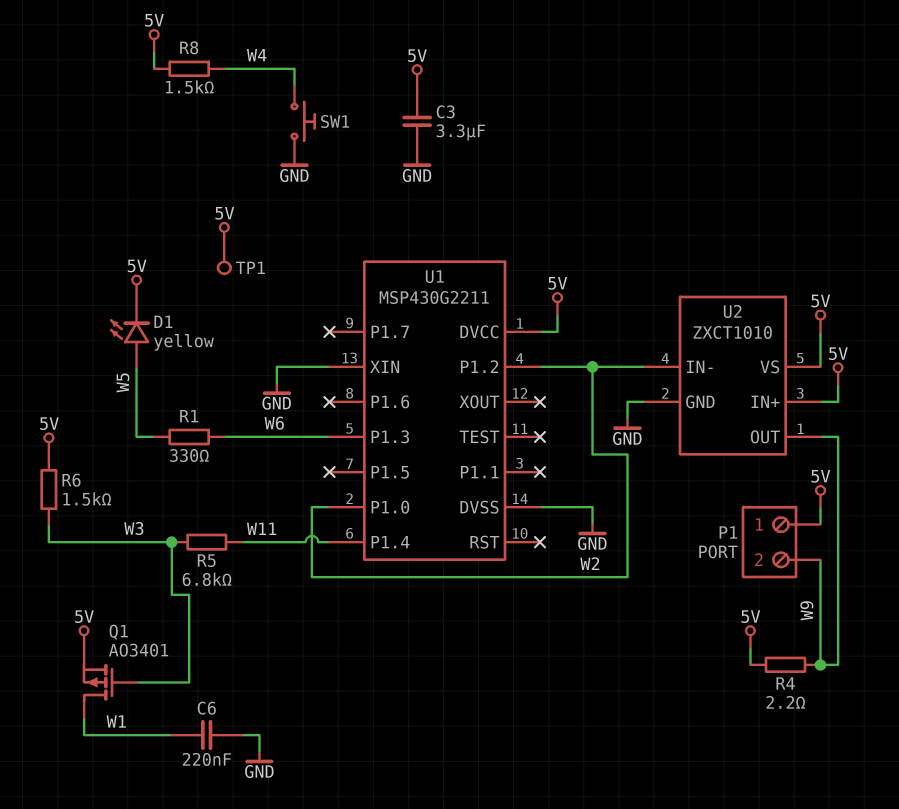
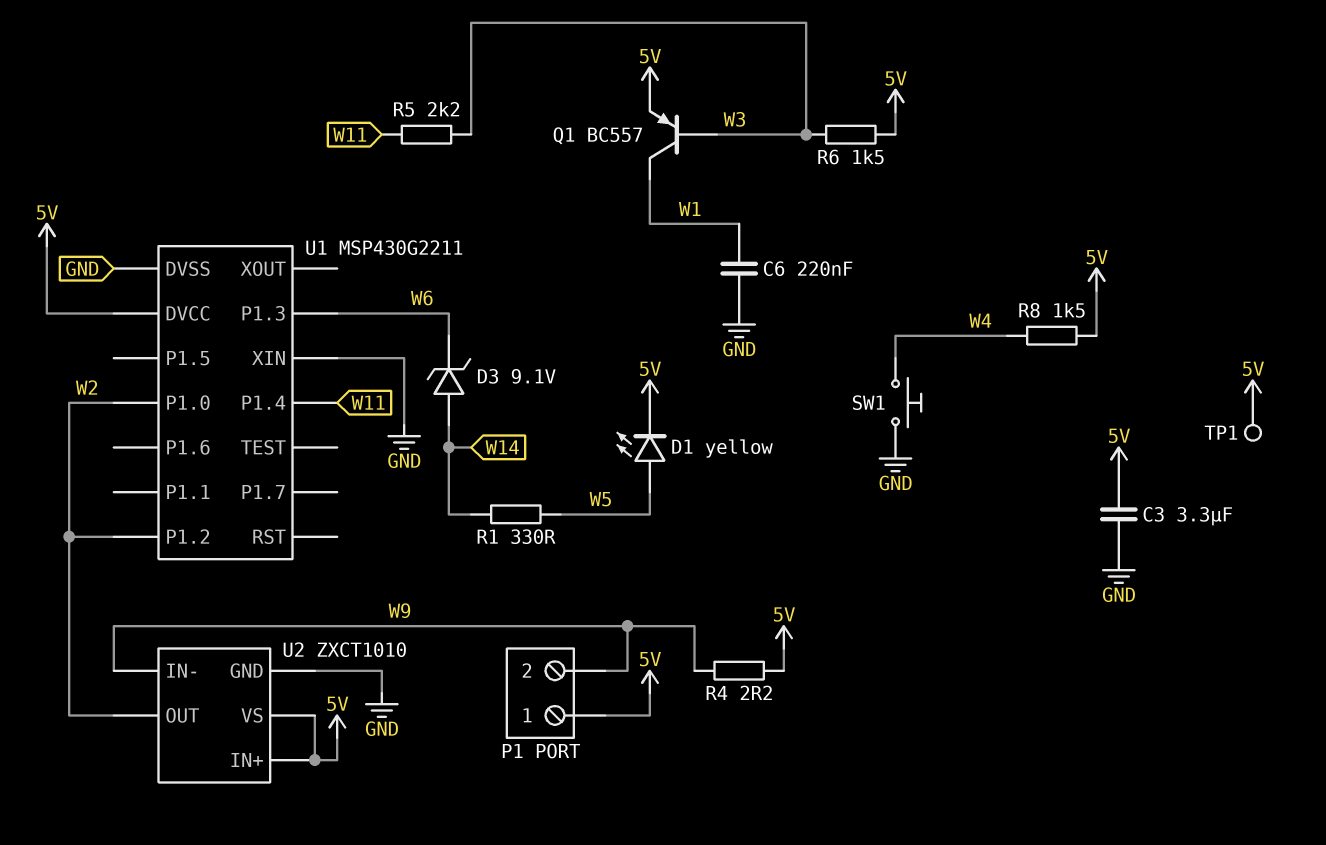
D3: none -> zener 9.1V (A W14, K W6)
Q1: PMOS AO3401 (G W3, D W1, S 5V) -> PNP BC557 (B W3, C W1, E 5V)
R1: 330 (W5, W6) -> 330 (W5, W14)
R5: 6.8k (W3, W11) -> 2.2k (W3, W11)
U2 pin IN-: W2 -> W9
U2 pin OUT: W9 -> W2

